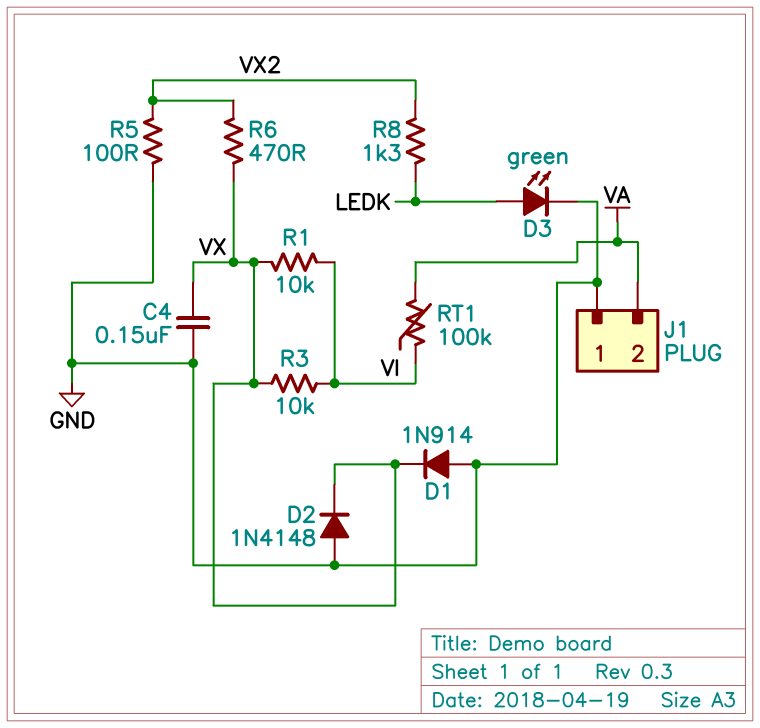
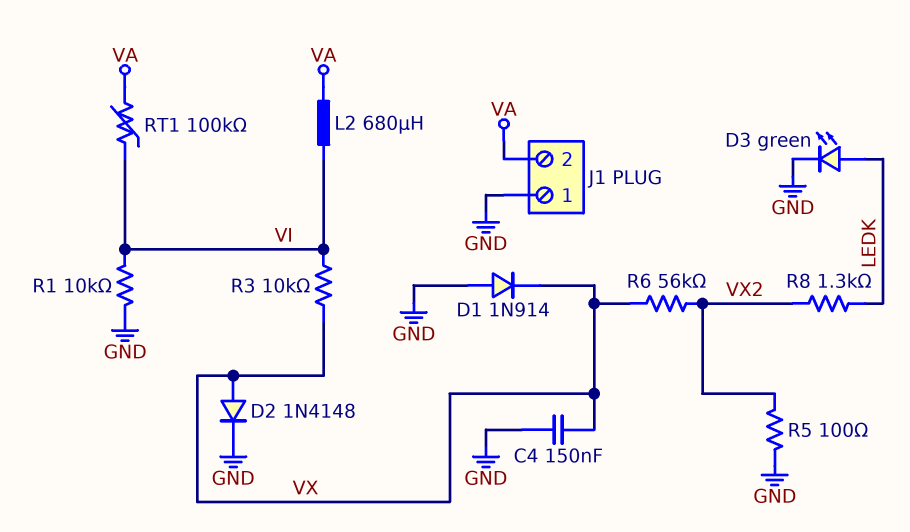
D2: diode 1N4148 (A GND, K VX) -> diode 1N4148 (A VX, K GND)
L2: none -> 680uH (VA, VI)
R1: 10k (VI, VX) -> 10k (GND, VI)
R6: 470 (VX, VX2) -> 56k (VX, VX2)

